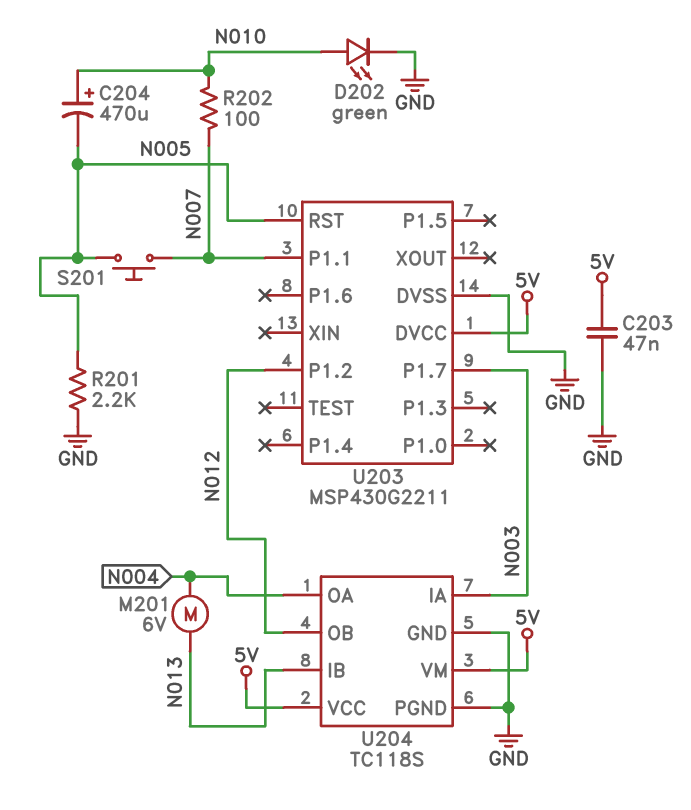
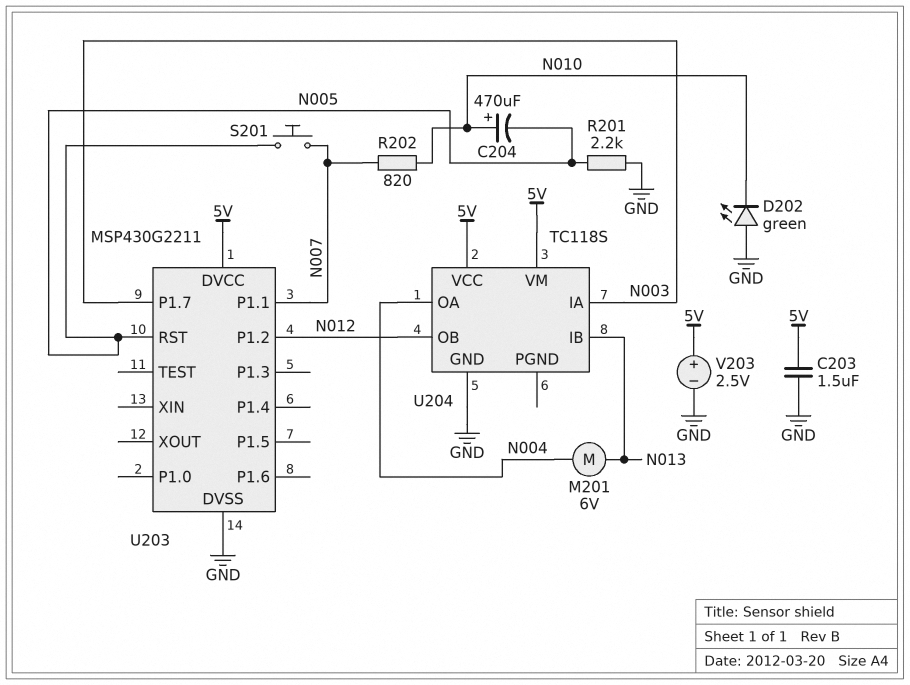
C203: 47nF (5V, GND) -> 1.5uF (5V, GND)
D202: LED green (A N010, K GND) -> LED green (A GND, K N010)
R202: 100 (N007, N010) -> 820 (N007, N010)
U204 pin PGND: GND -> none
V203: none -> 2.5V (plus 5V, minus GND)

